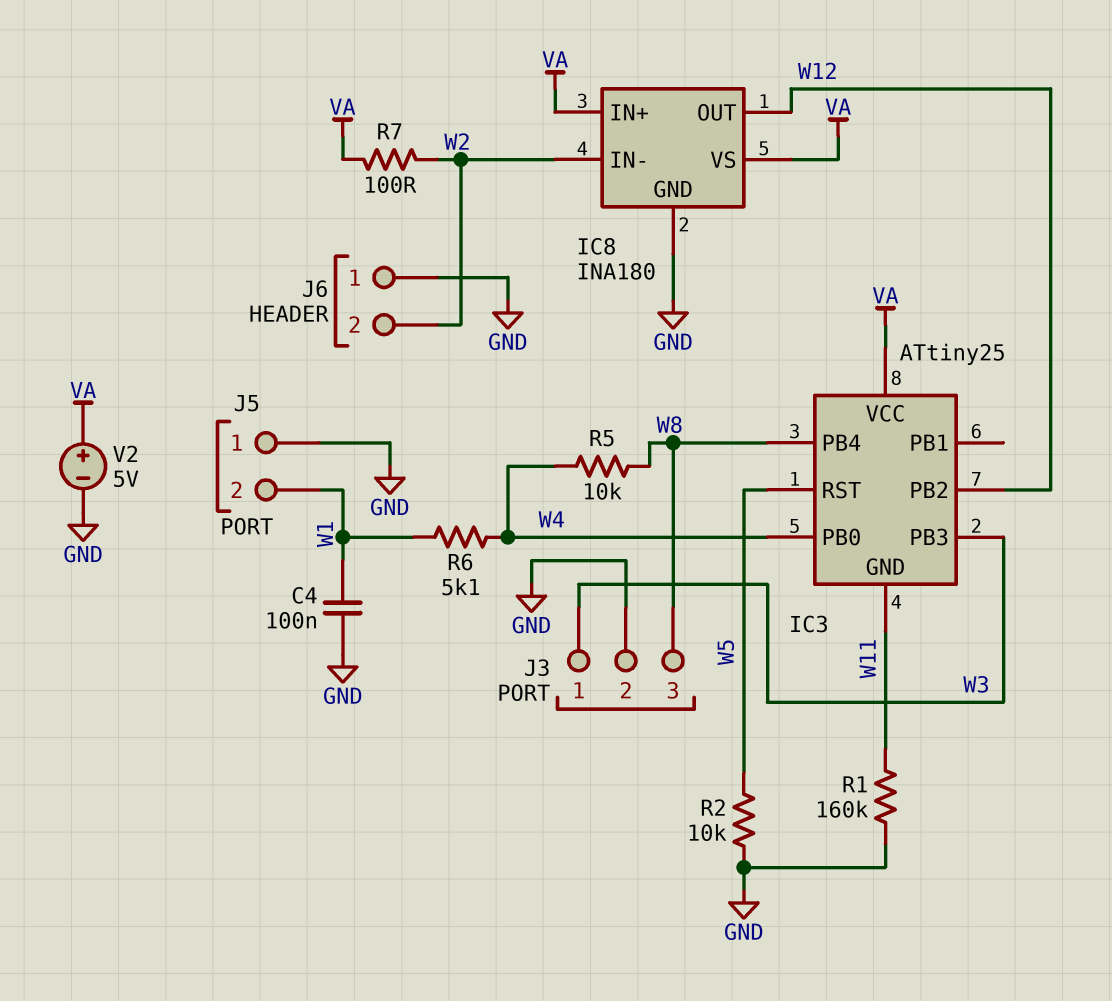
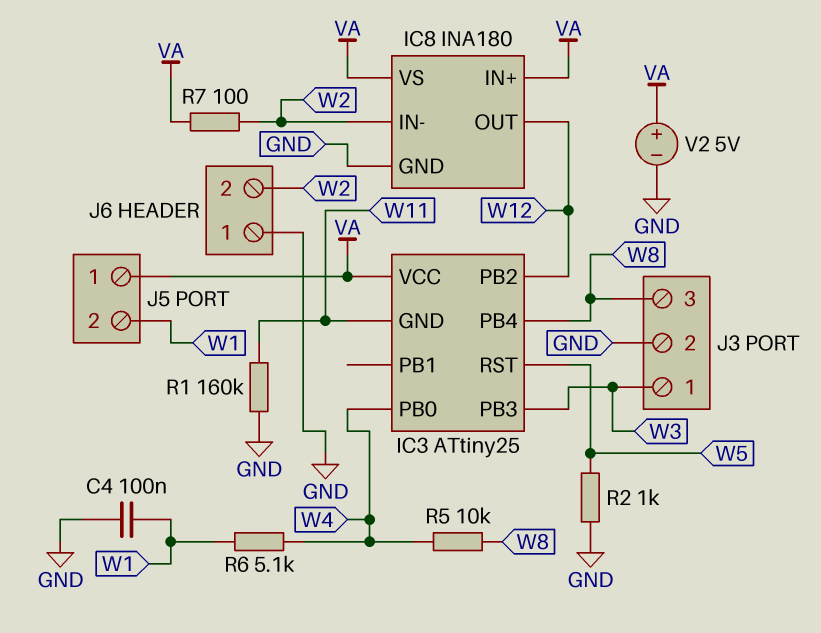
J5 pin 1: GND -> VA
R2: 10k (GND, W5) -> 1k (GND, W5)

